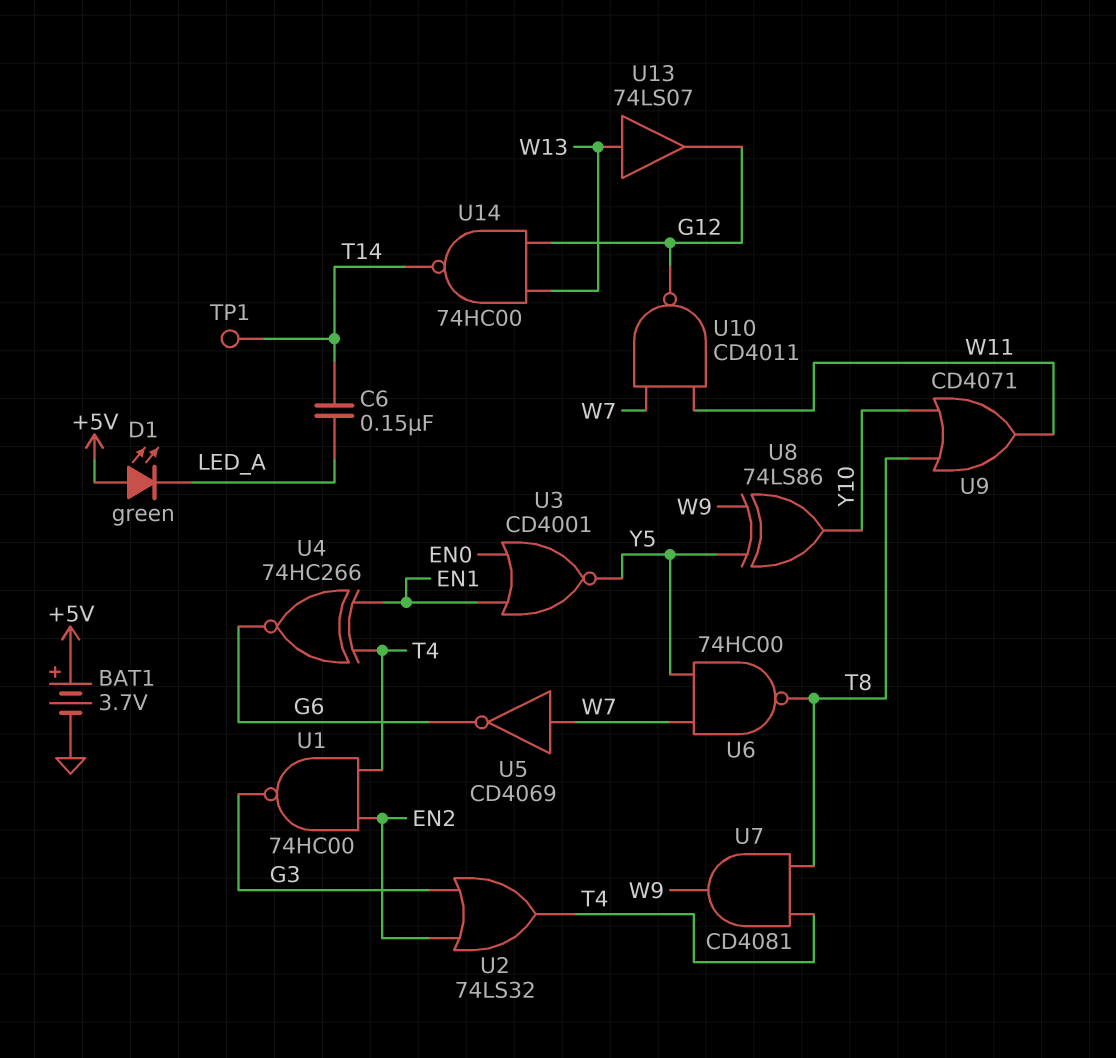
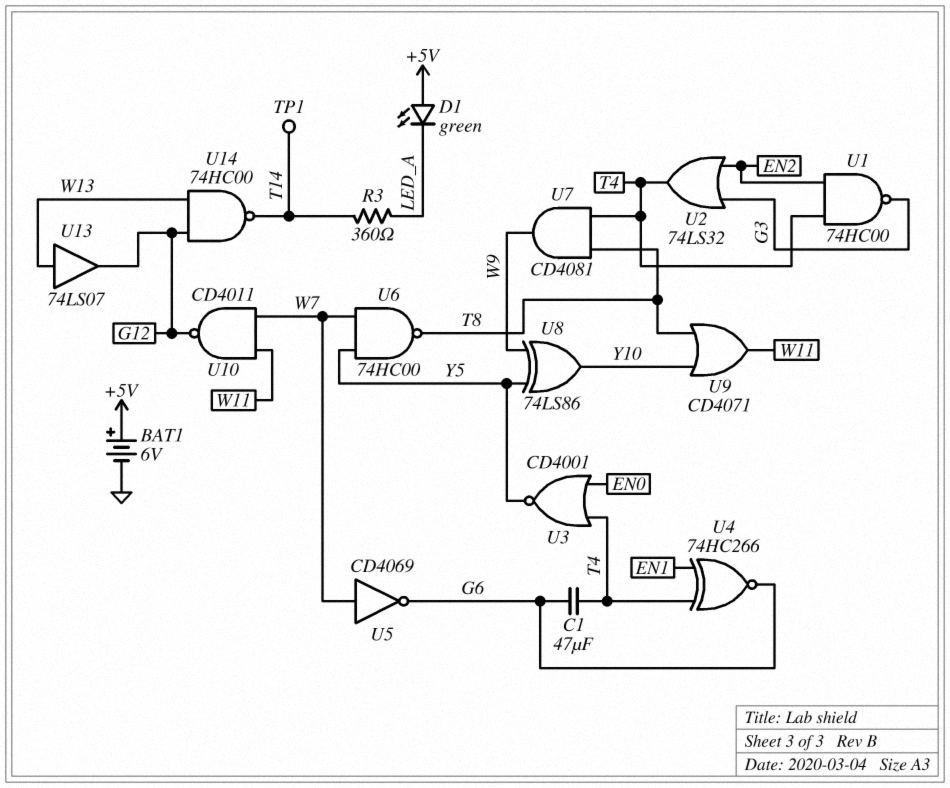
BAT1: 3.7V (plus +5V, minus GND) -> 6V (plus +5V, minus GND)
C1: none -> 47uF (G6, T4)
C6: 150nF (LED_A, T14) -> none
R3: none -> 360 (LED_A, T14)
U3: NOR CD4001 (in EN0, in EN1, out Y5) -> NOR CD4001 (in EN0, in T4, out Y5)

